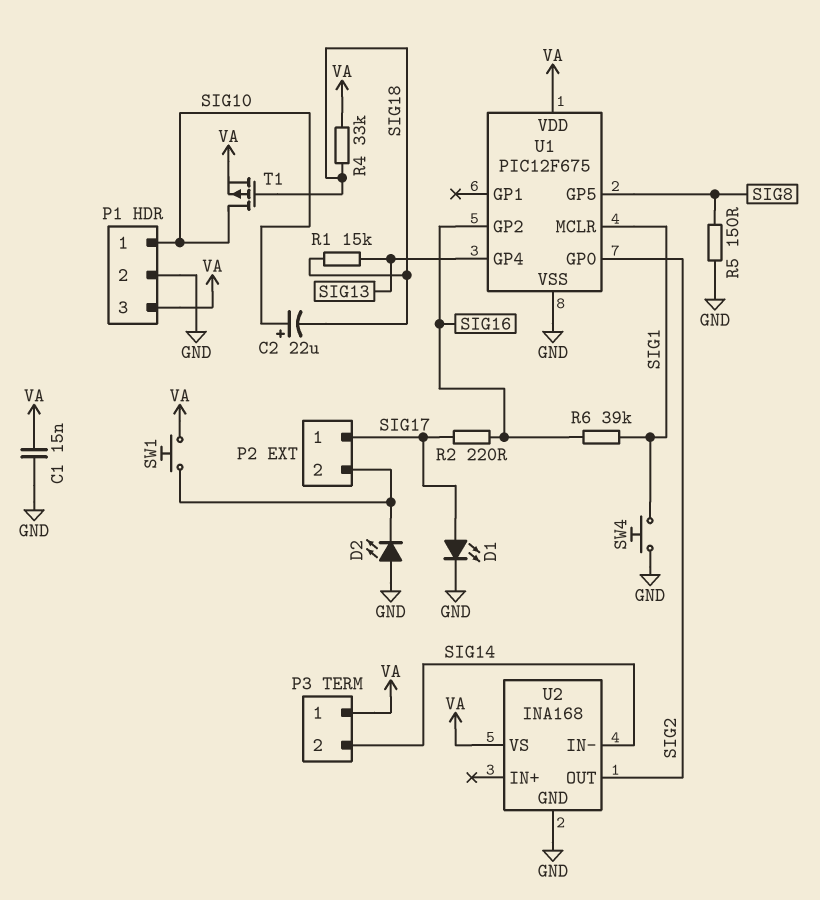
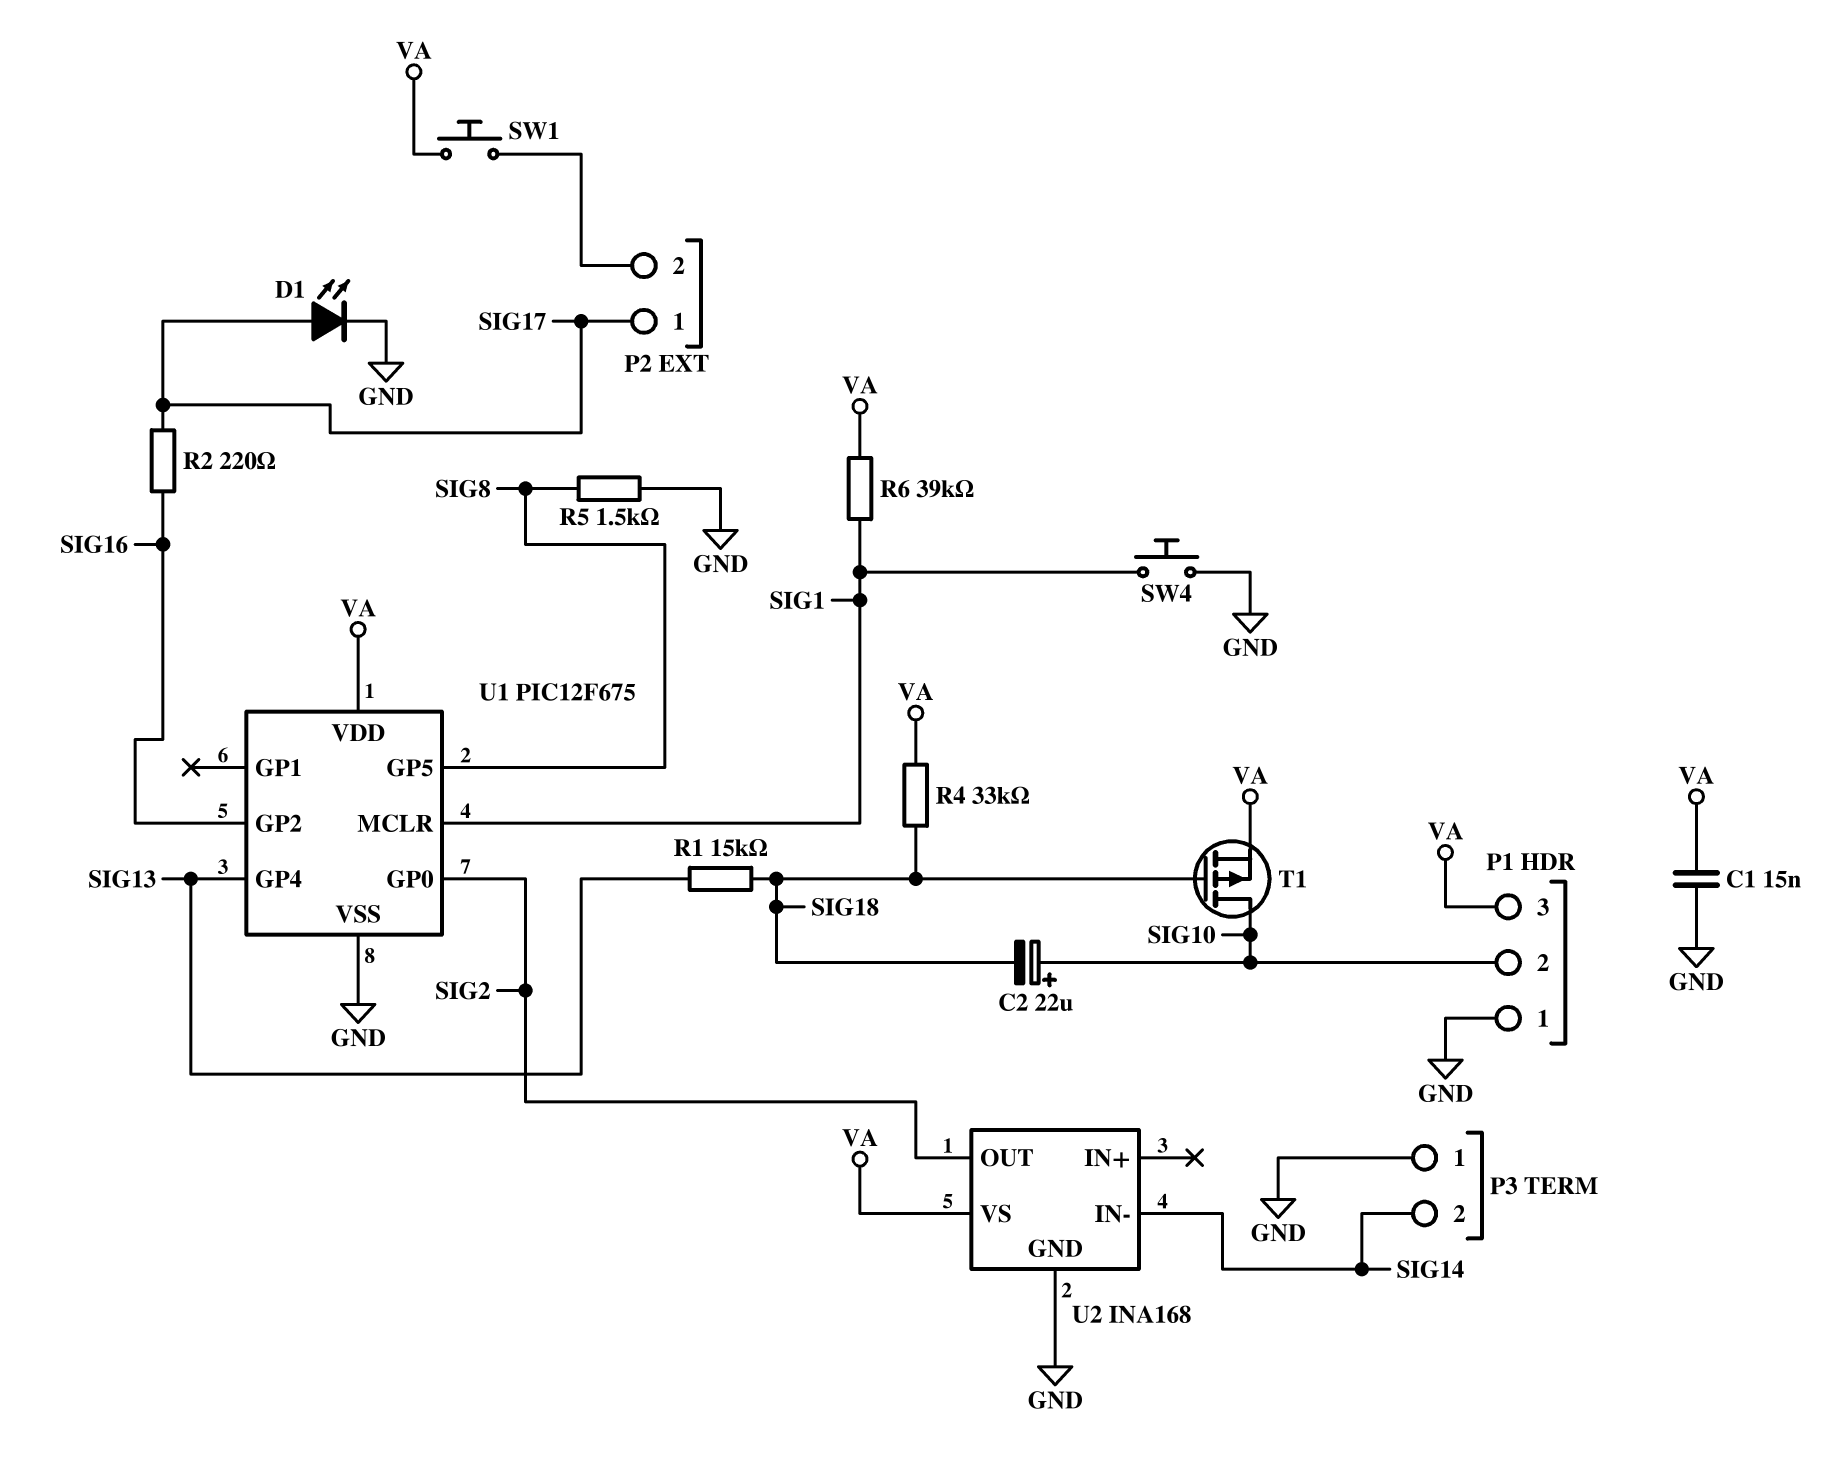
D2: LED (A GND, K P2/2) -> none
P1 pin 1: SIG10 -> GND
P1 pin 2: GND -> SIG10
P3 pin 1: VA -> GND
R5: 150 (GND, SIG8) -> 1.5k (GND, SIG8)
R6: 39k (SIG1, SIG16) -> 39k (SIG1, VA)

